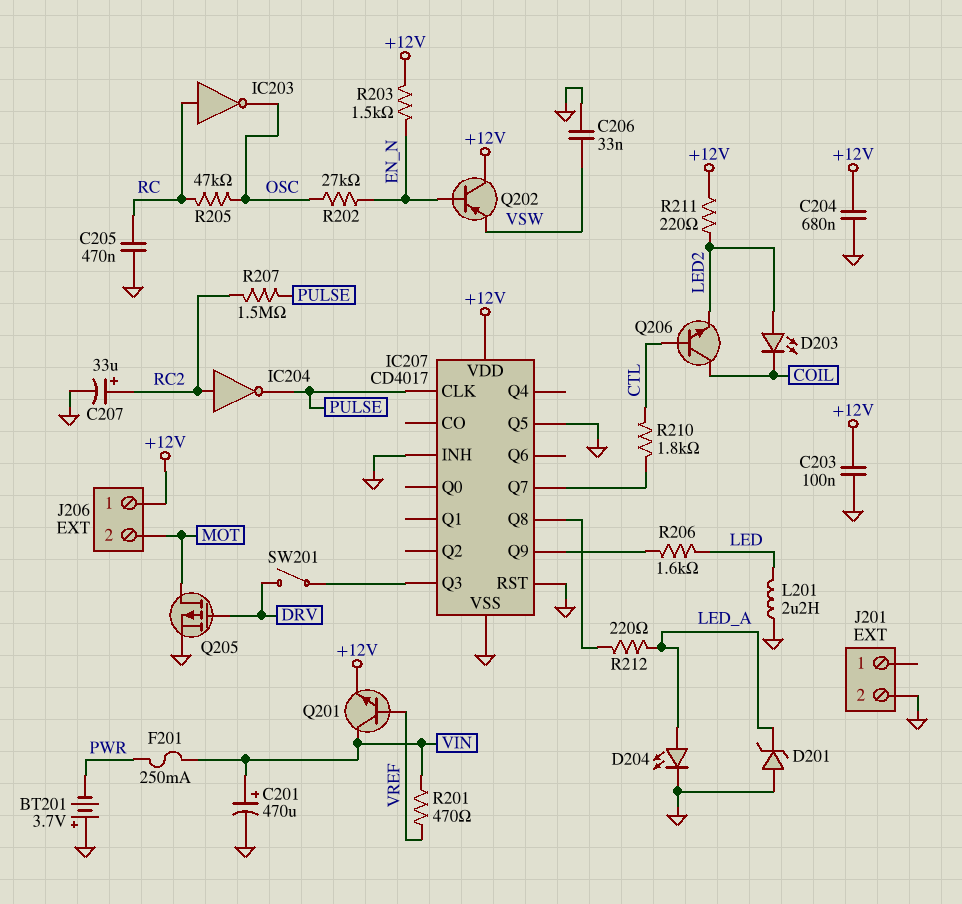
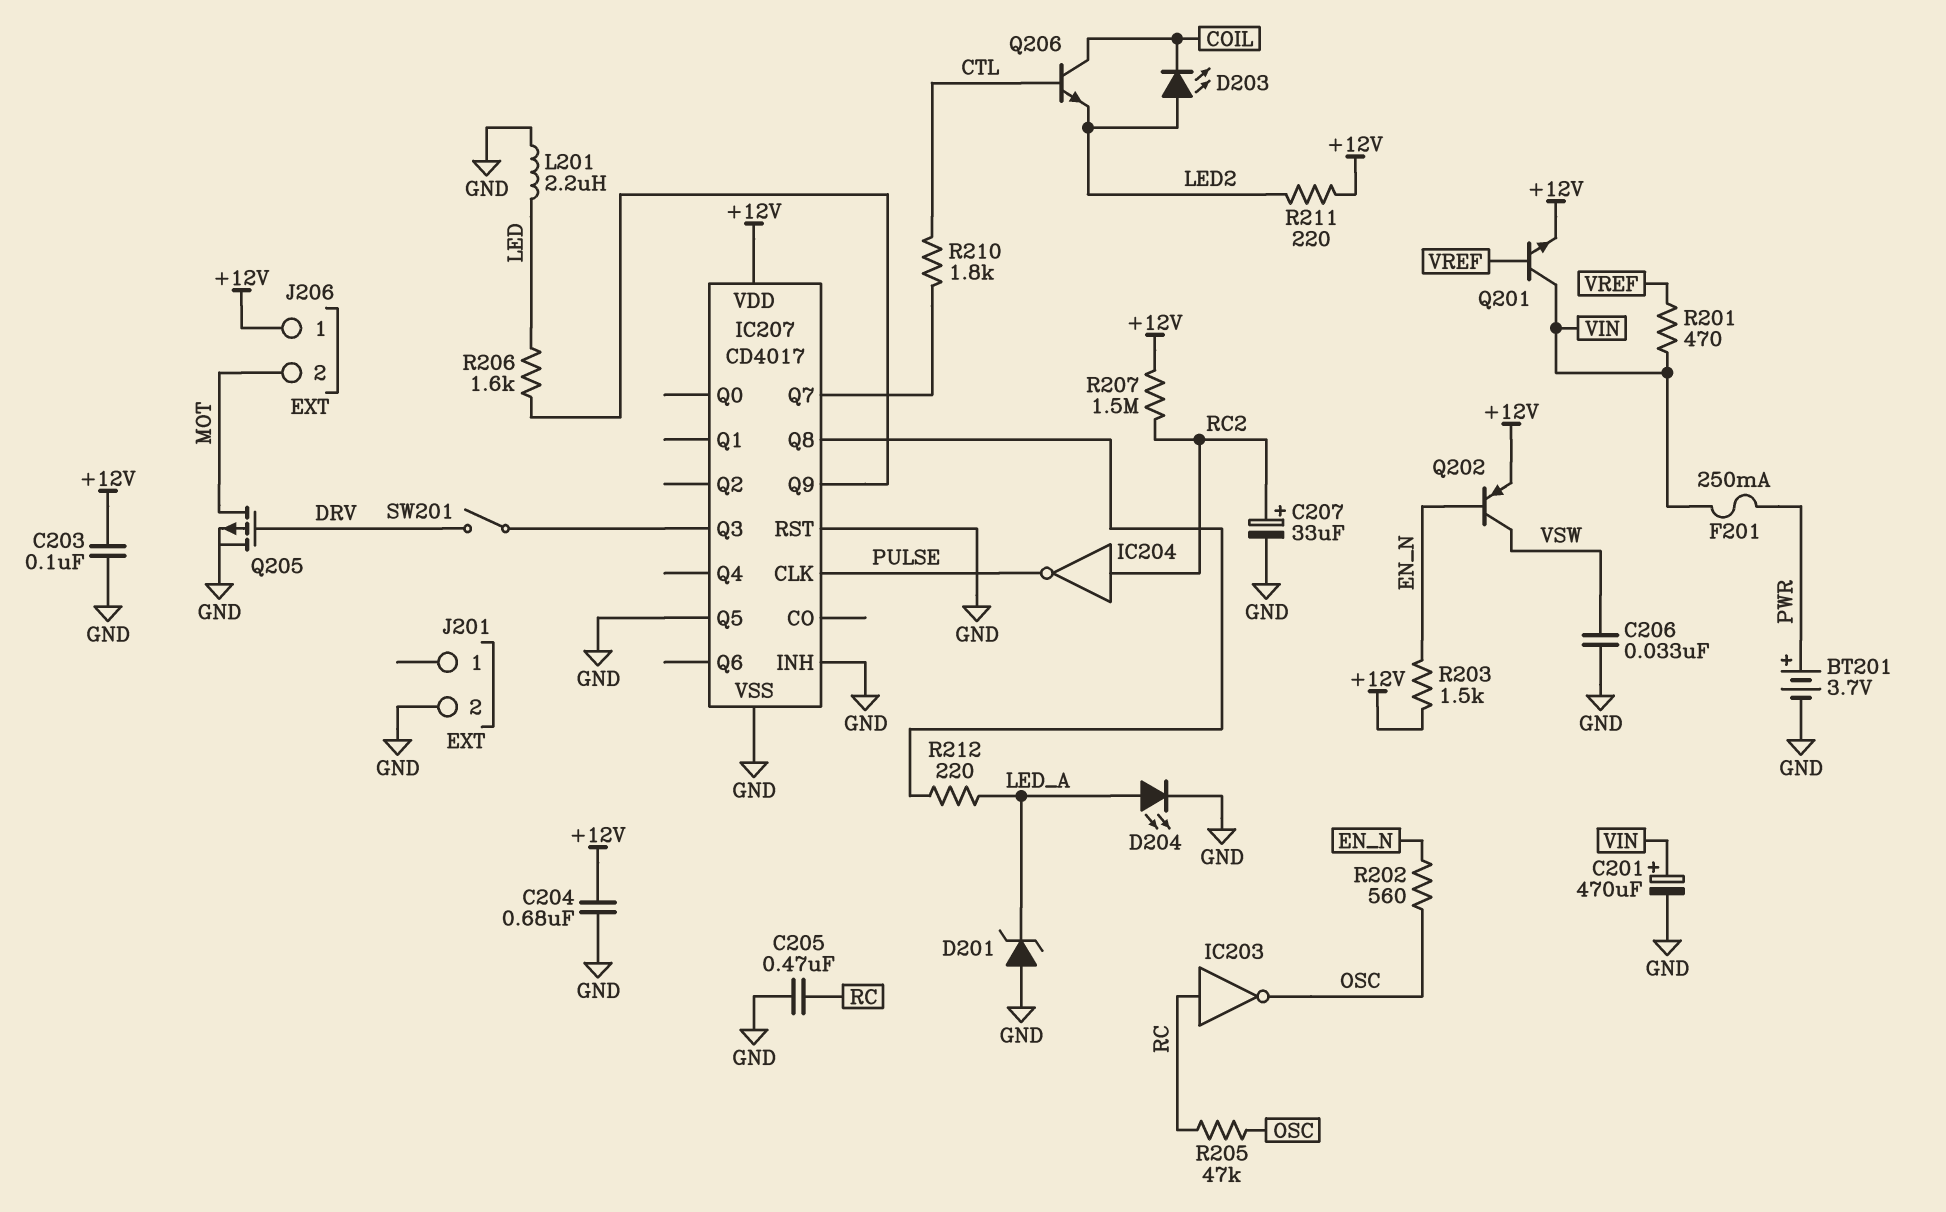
BT201: 3.7V (plus GND, minus PWR) -> 3.7V (plus PWR, minus GND)
Q202: PNP (B EN_N, C +12V, E VSW) -> PNP (B EN_N, C VSW, E +12V)
R202: 27k (EN_N, OSC) -> 560 (EN_N, OSC)
R207: 1.5M (PULSE, RC2) -> 1.5M (+12V, RC2)

